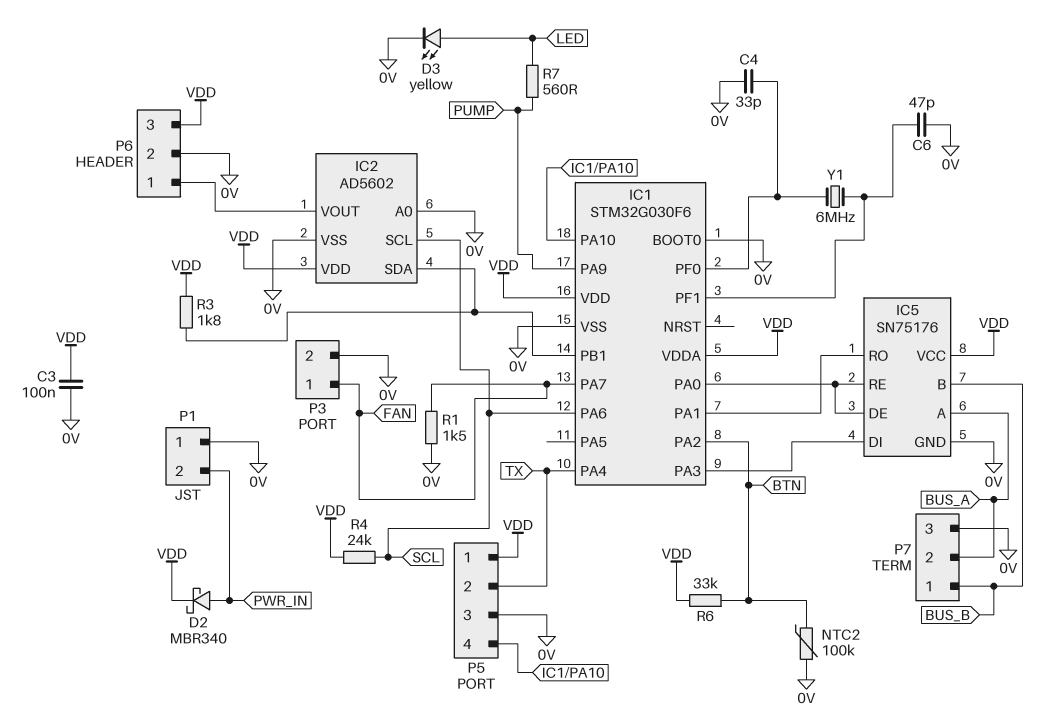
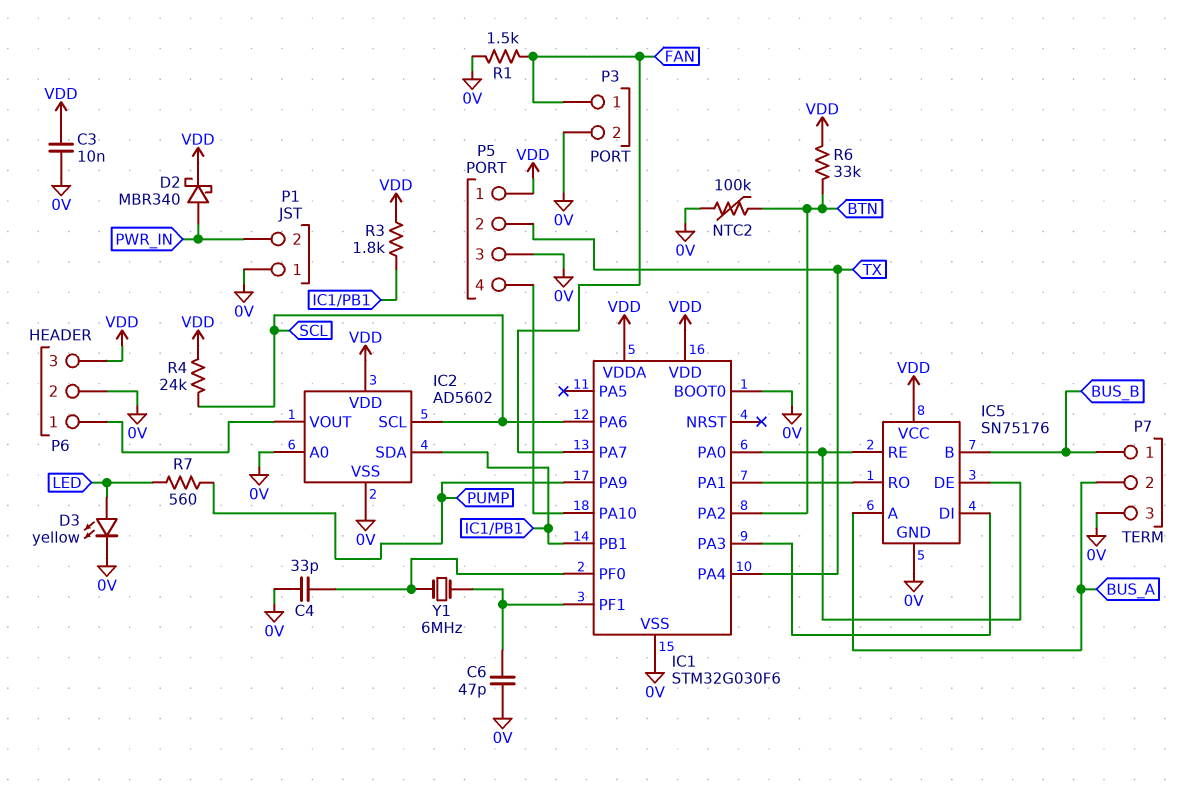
C3: 100nF (0V, VDD) -> 10nF (0V, VDD)

